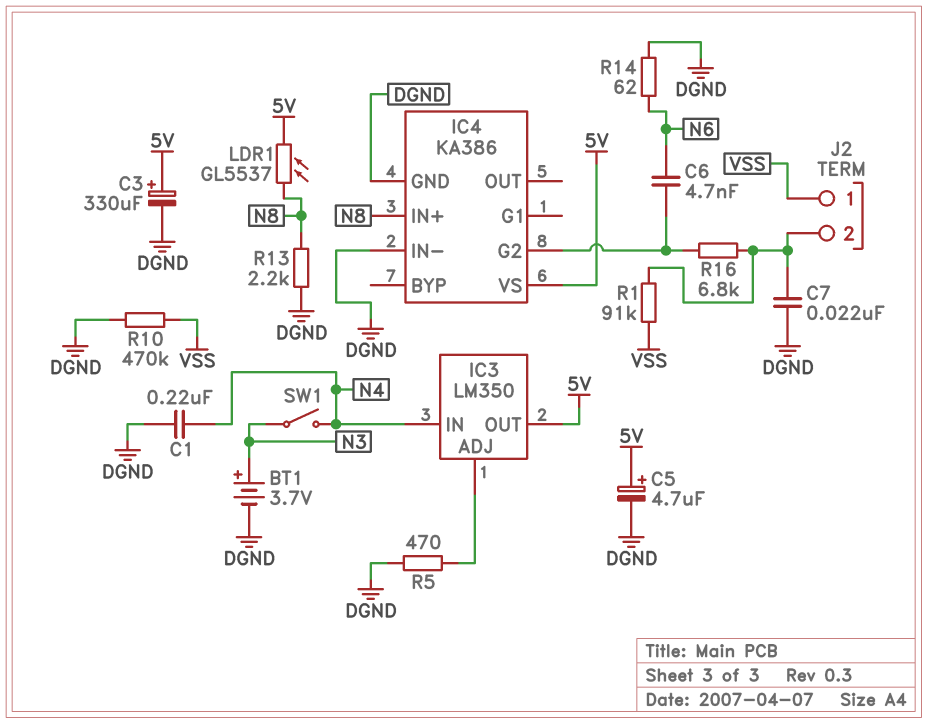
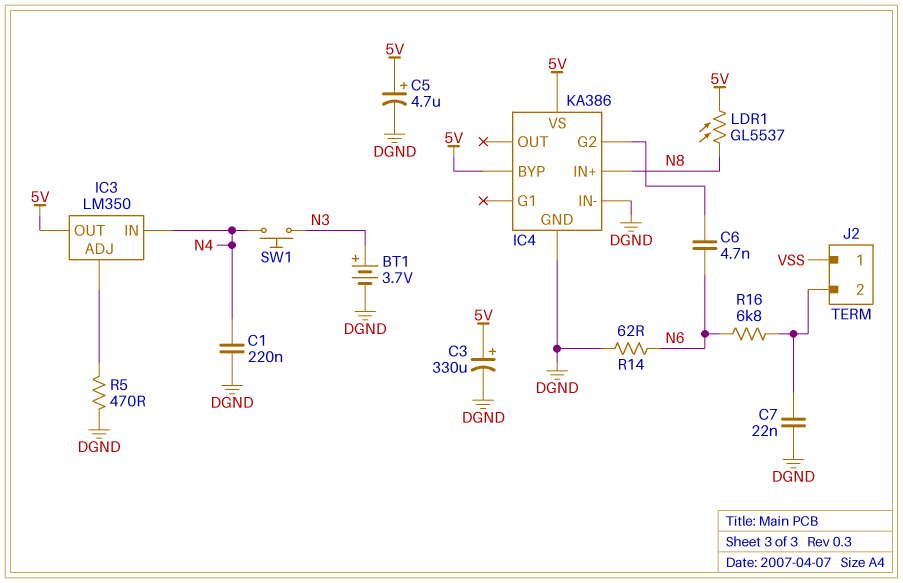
IC4 pin BYP: none -> 5V
R1: 91k (J2/2, VSS) -> none
R10: 470k (DGND, VSS) -> none
R13: 2.2k (DGND, N8) -> none
R16: 6.8k (IC4/G2, J2/2) -> 6.8k (J2/2, N6)
SW1: switch (N3, N4) -> button (N3, N4)

